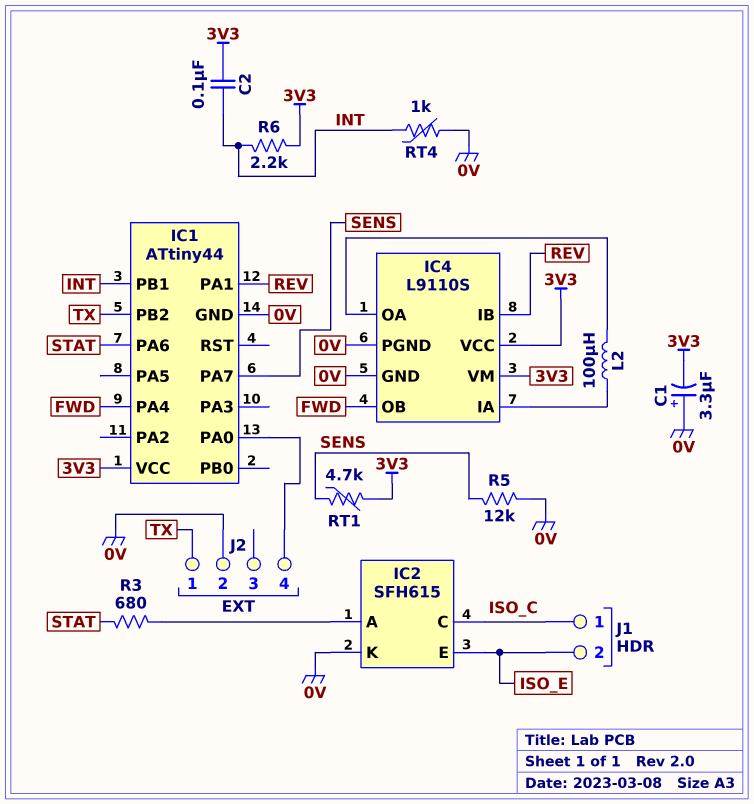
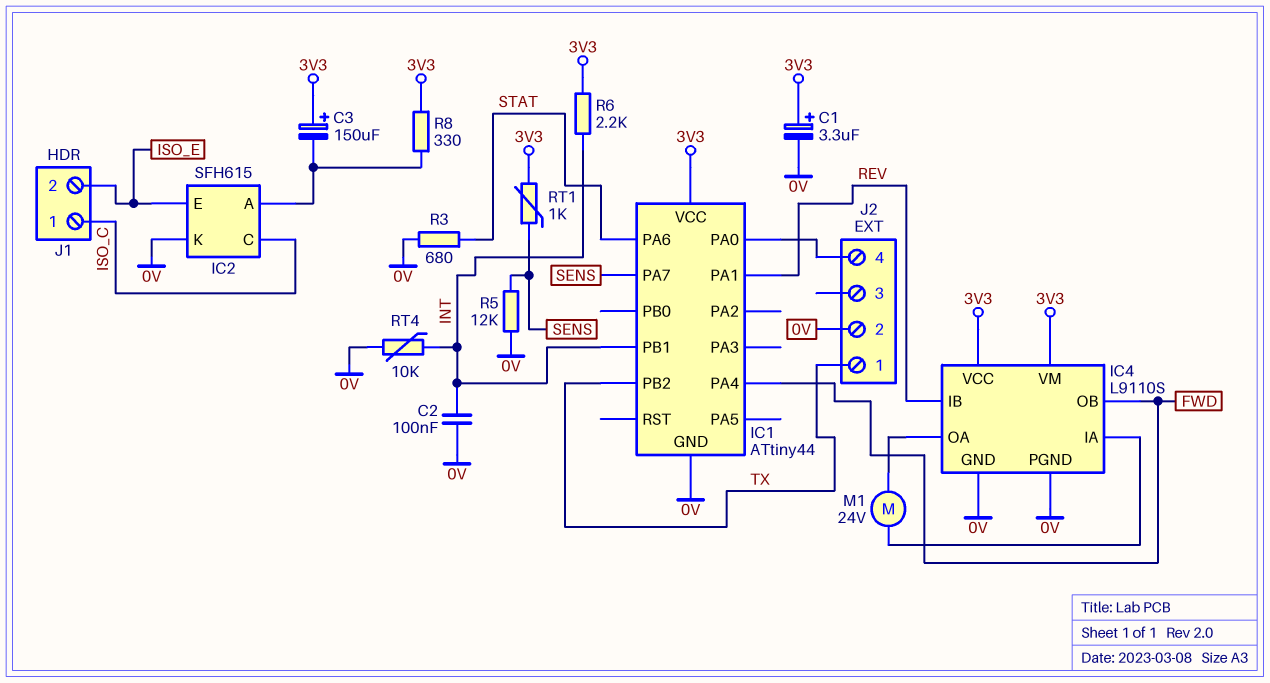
C1: 3.3uF (plus 0V, minus 3V3) -> 3.3uF (plus 3V3, minus 0V)
C2: 100nF (3V3, INT) -> 100nF (0V, INT)
C3: none -> 150uF (plus 3V3, minus IC2/A)
L2: 100uH (IC4/IA, IC4/OA) -> none
M1: none -> motor 24V (IC4/IA, IC4/OA)
R3: 680 (IC2/A, STAT) -> 680 (0V, STAT)
R8: none -> 330 (3V3, IC2/A)
RT1: 4.7k (3V3, SENS) -> 1k (3V3, SENS)
RT4: 1k (0V, INT) -> 10k (0V, INT)

